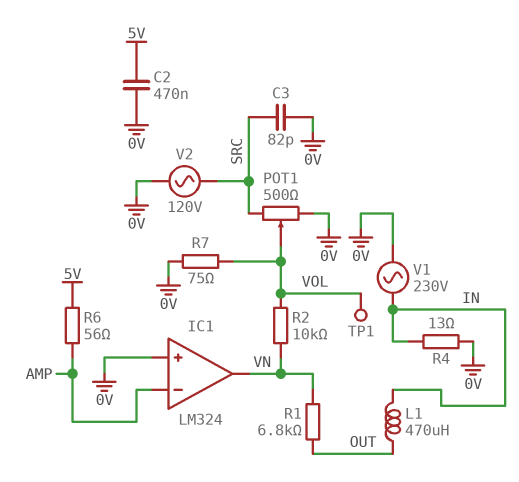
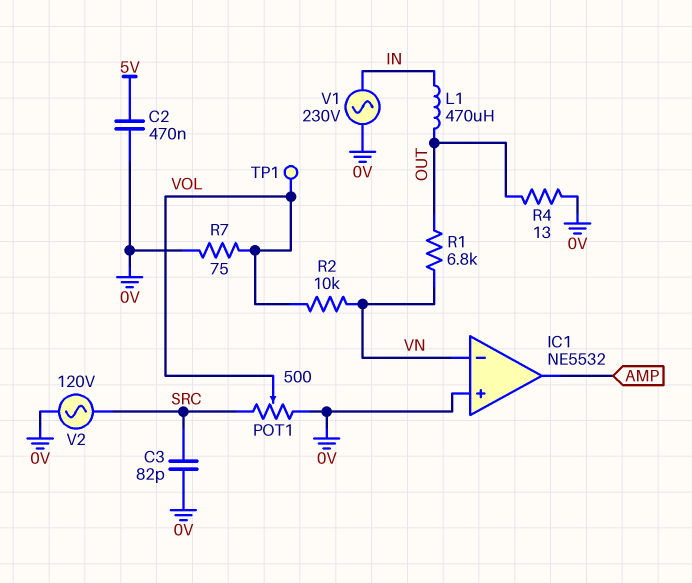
IC1: LM324 -> NE5532
IC1 pin in-: AMP -> VN
IC1 pin out: VN -> AMP
R4: 13 (0V, IN) -> 13 (0V, OUT)
R6: 56 (5V, AMP) -> none

